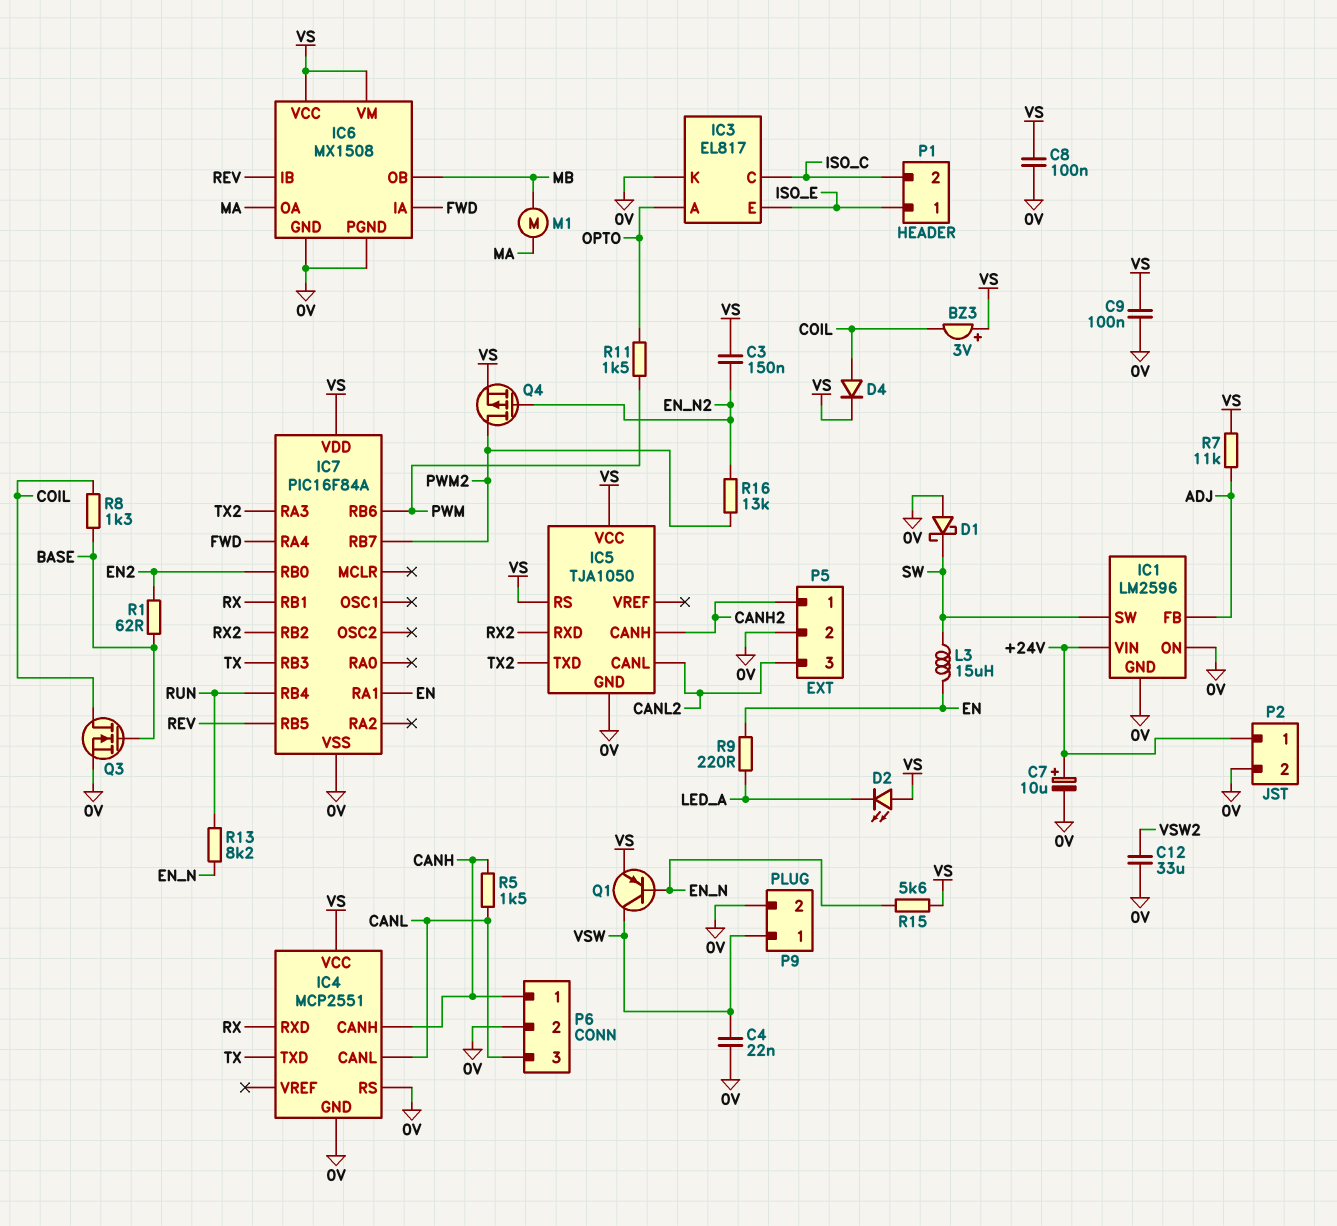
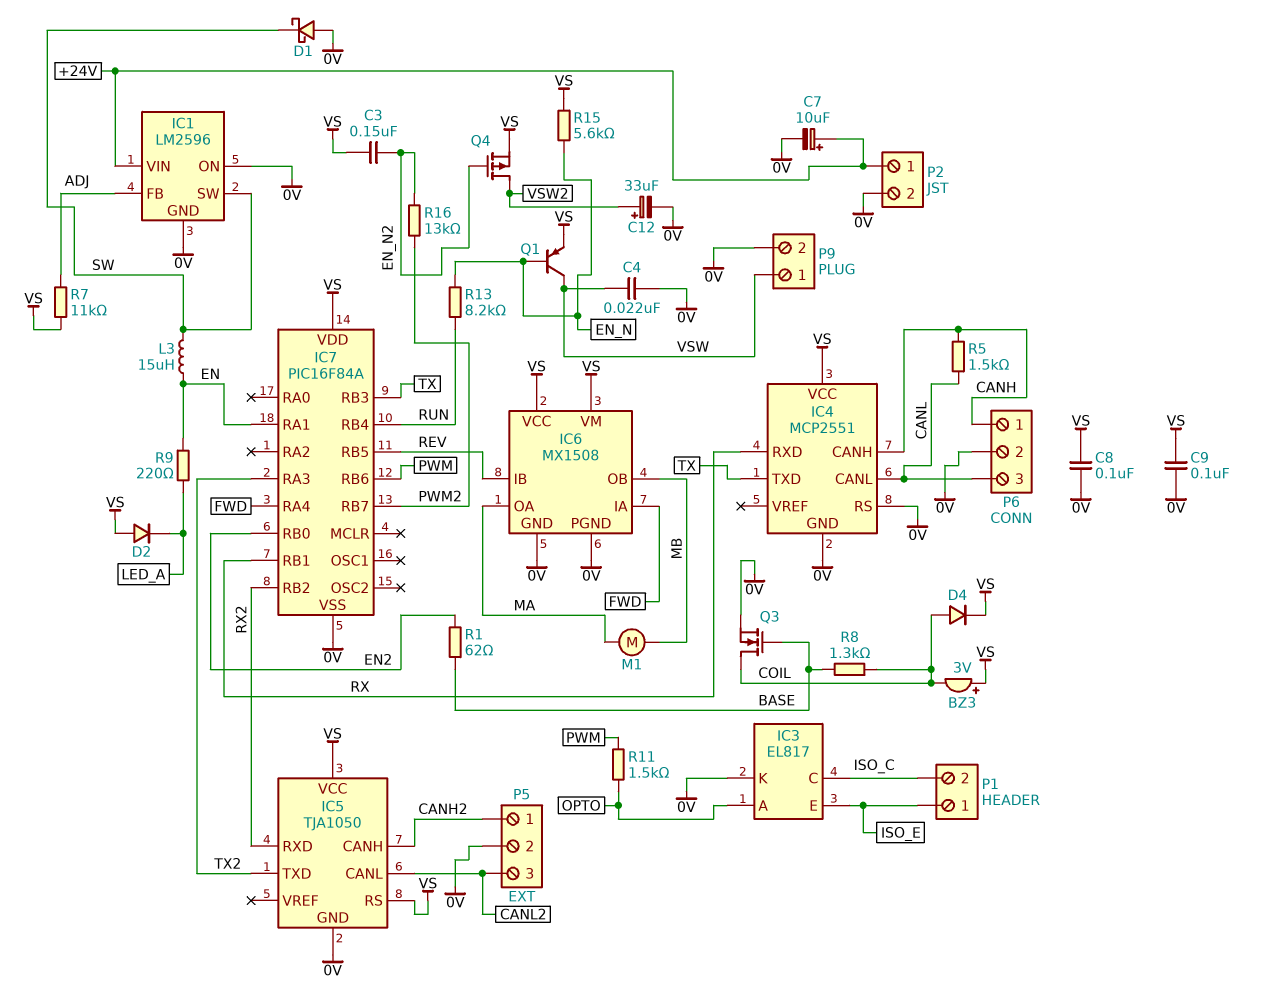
C12: 33uF (0V, VSW2) -> 33uF (plus VSW2, minus 0V)
D2: LED (A VS, K LED_A) -> diode (A VS, K LED_A)
Q4: PMOS (G EN_N2, D PWM2, S VS) -> PMOS (G EN_N2, D VSW2, S VS)

